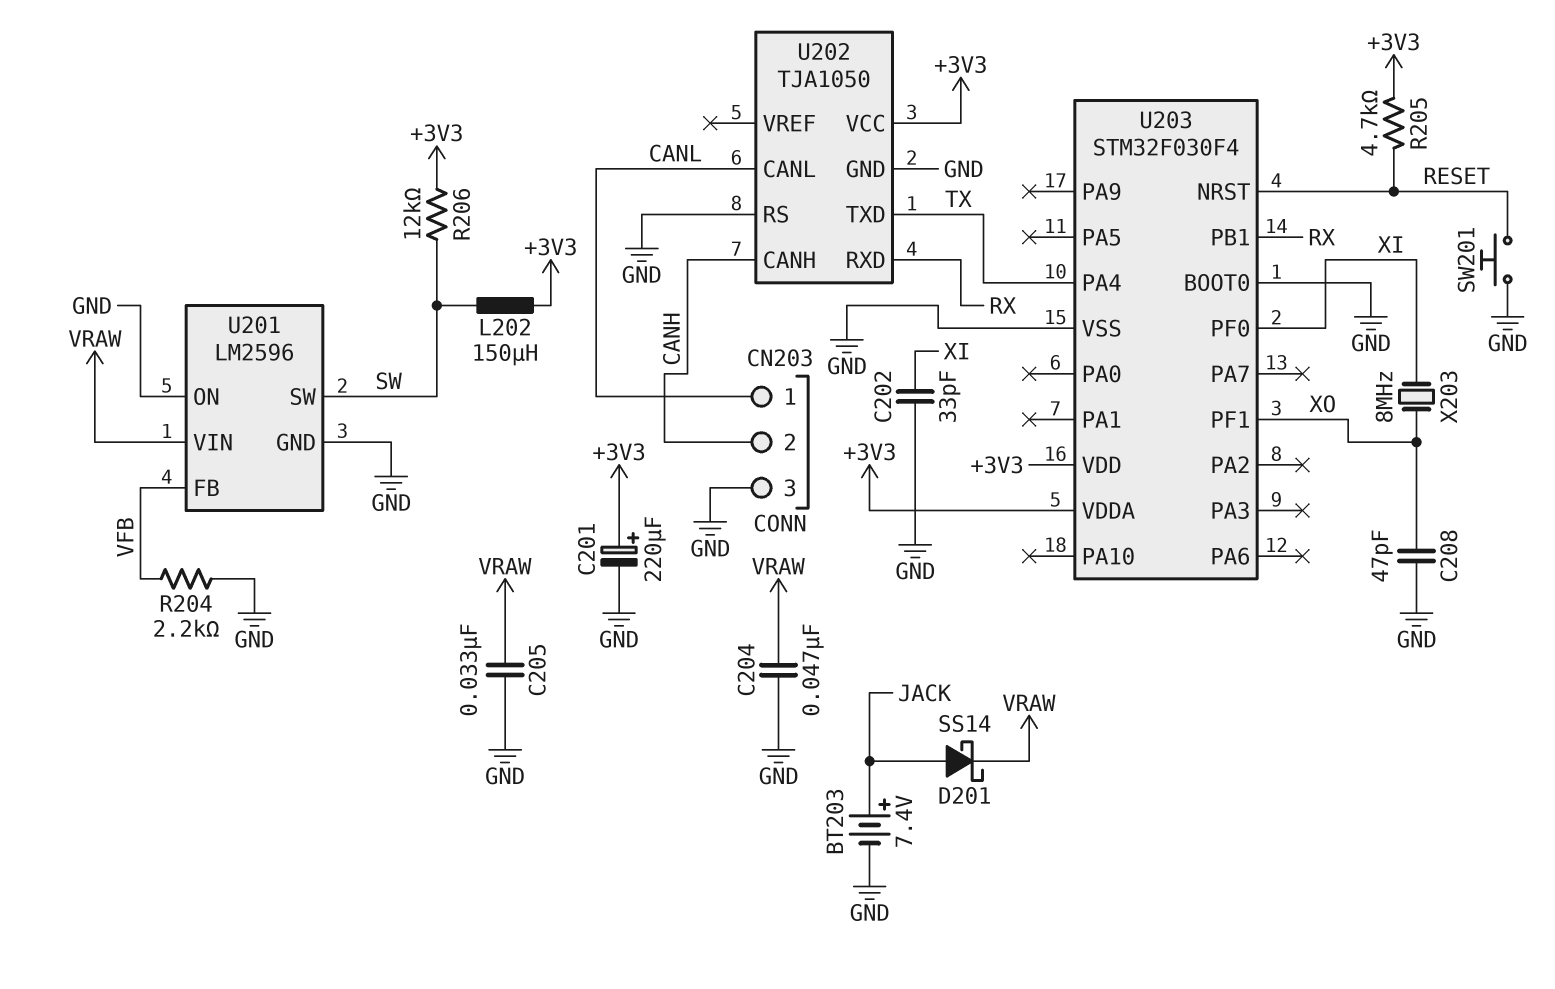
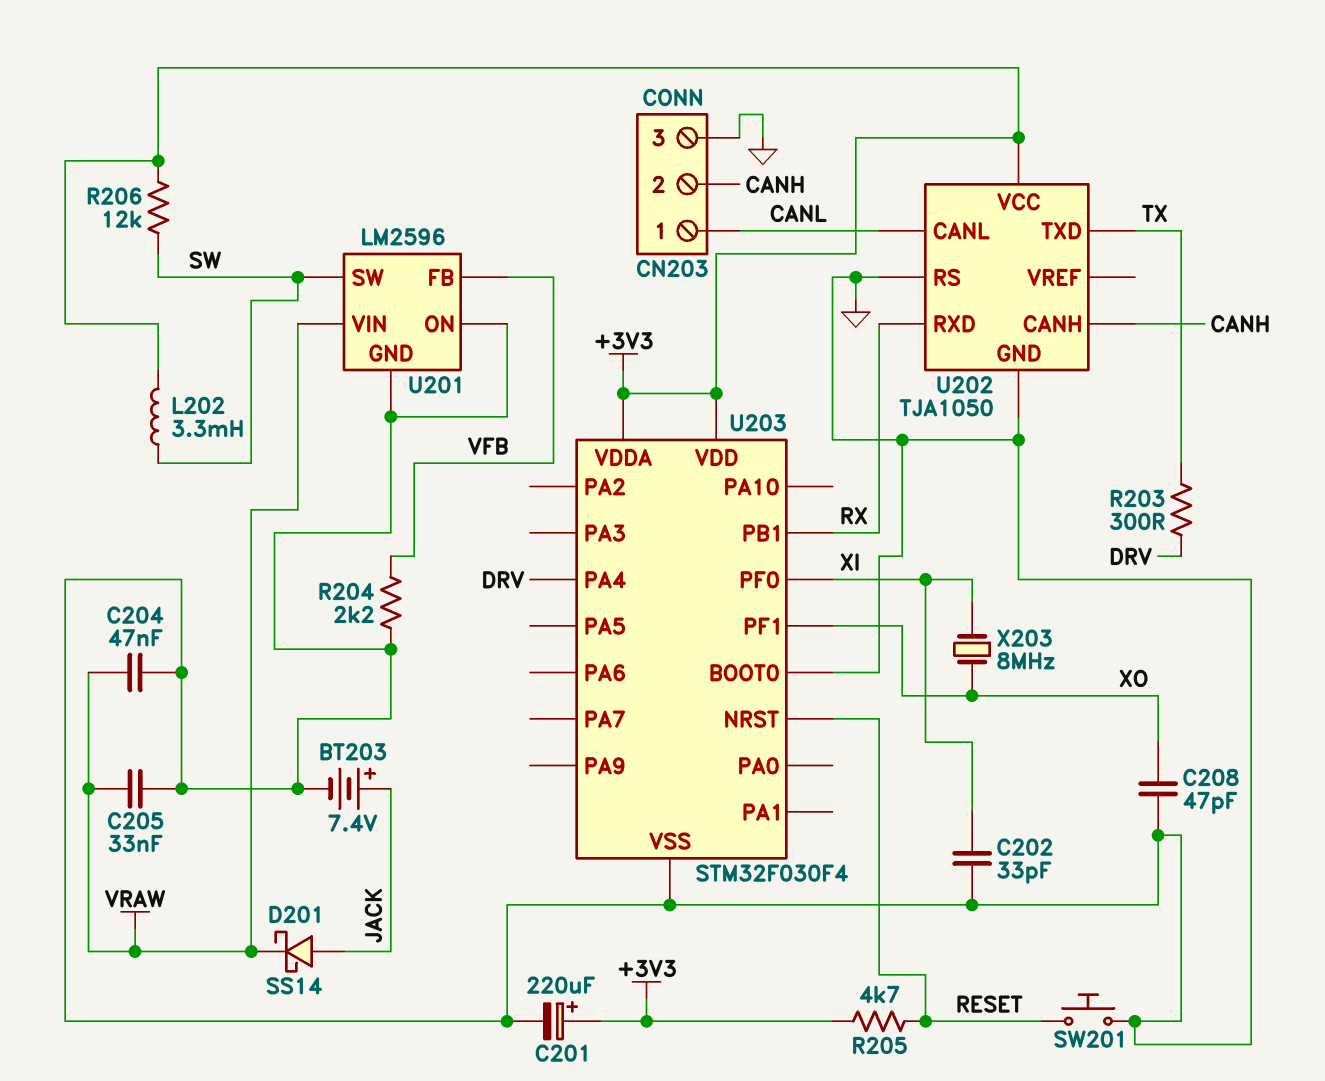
L202: 150uH (+3V3, SW) -> 3.3mH (+3V3, SW)
R203: none -> 300 (DRV, TX)
U203 pin PA4: TX -> DRV

